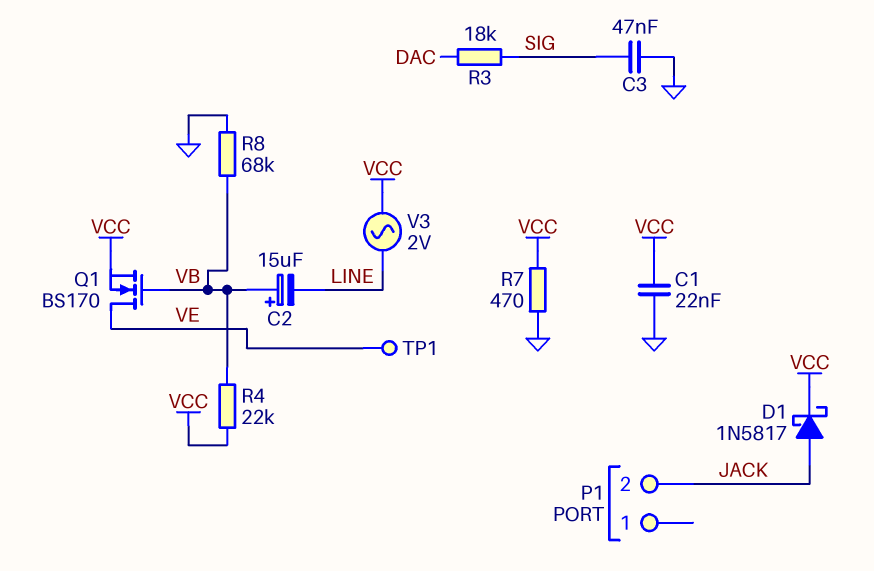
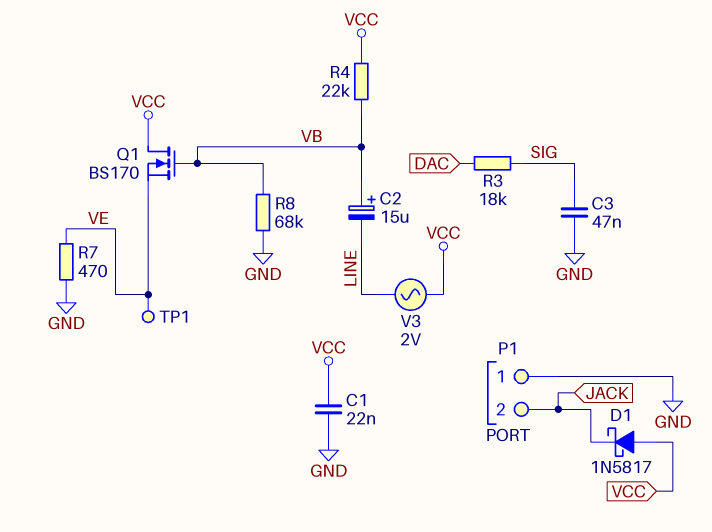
D1: schottky 1N5817 (A JACK, K VCC) -> schottky 1N5817 (A VCC, K JACK)
P1 pin 1: none -> GND
Q1: NMOS BS170 (G VB, D VE, S VCC) -> NMOS BS170 (G VB, D VCC, S VE)
R7: 470 (GND, VCC) -> 470 (GND, VE)

